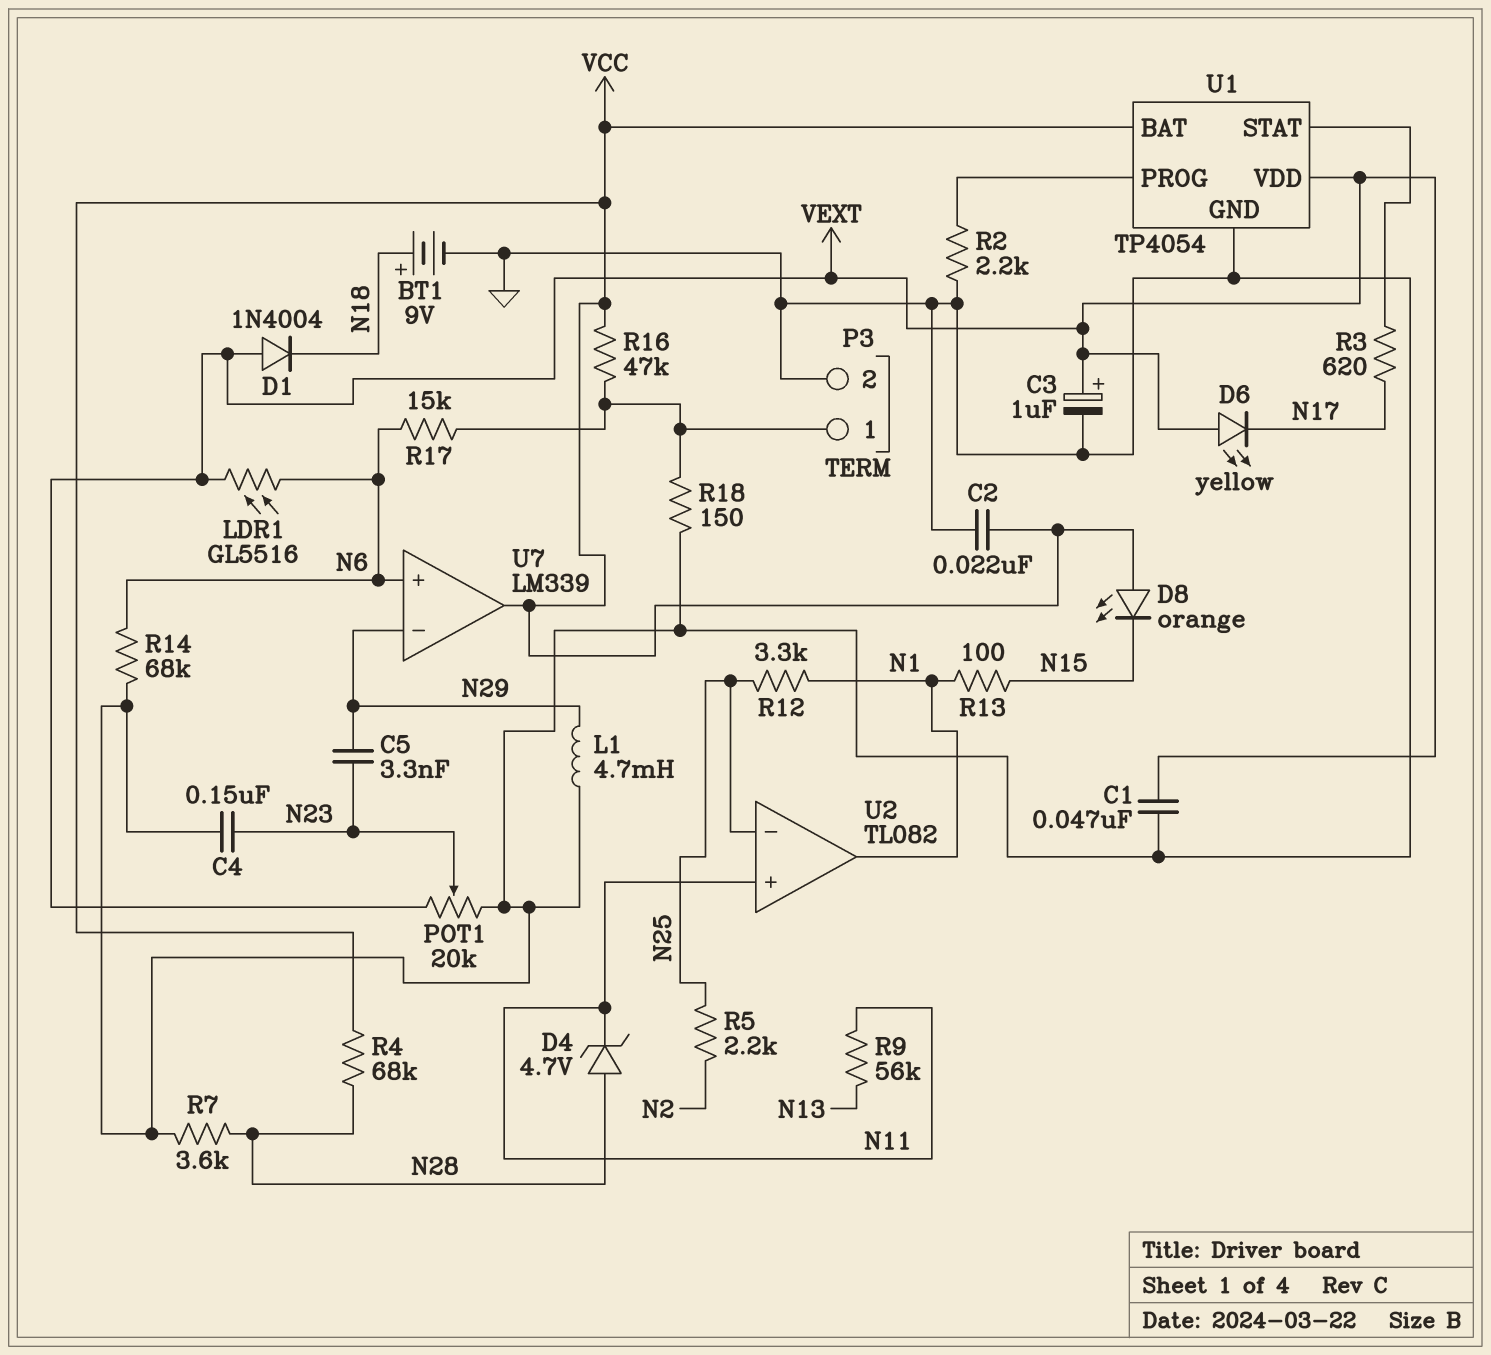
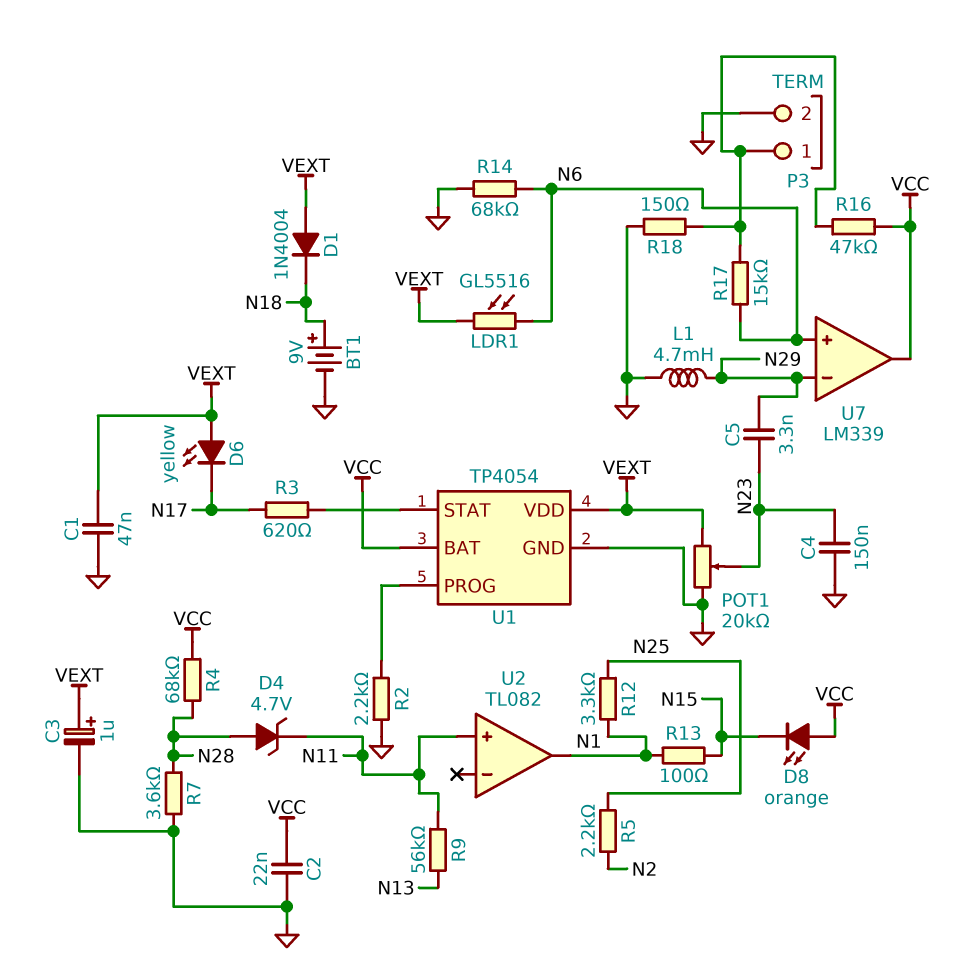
U2 pin in-: N25 -> none

